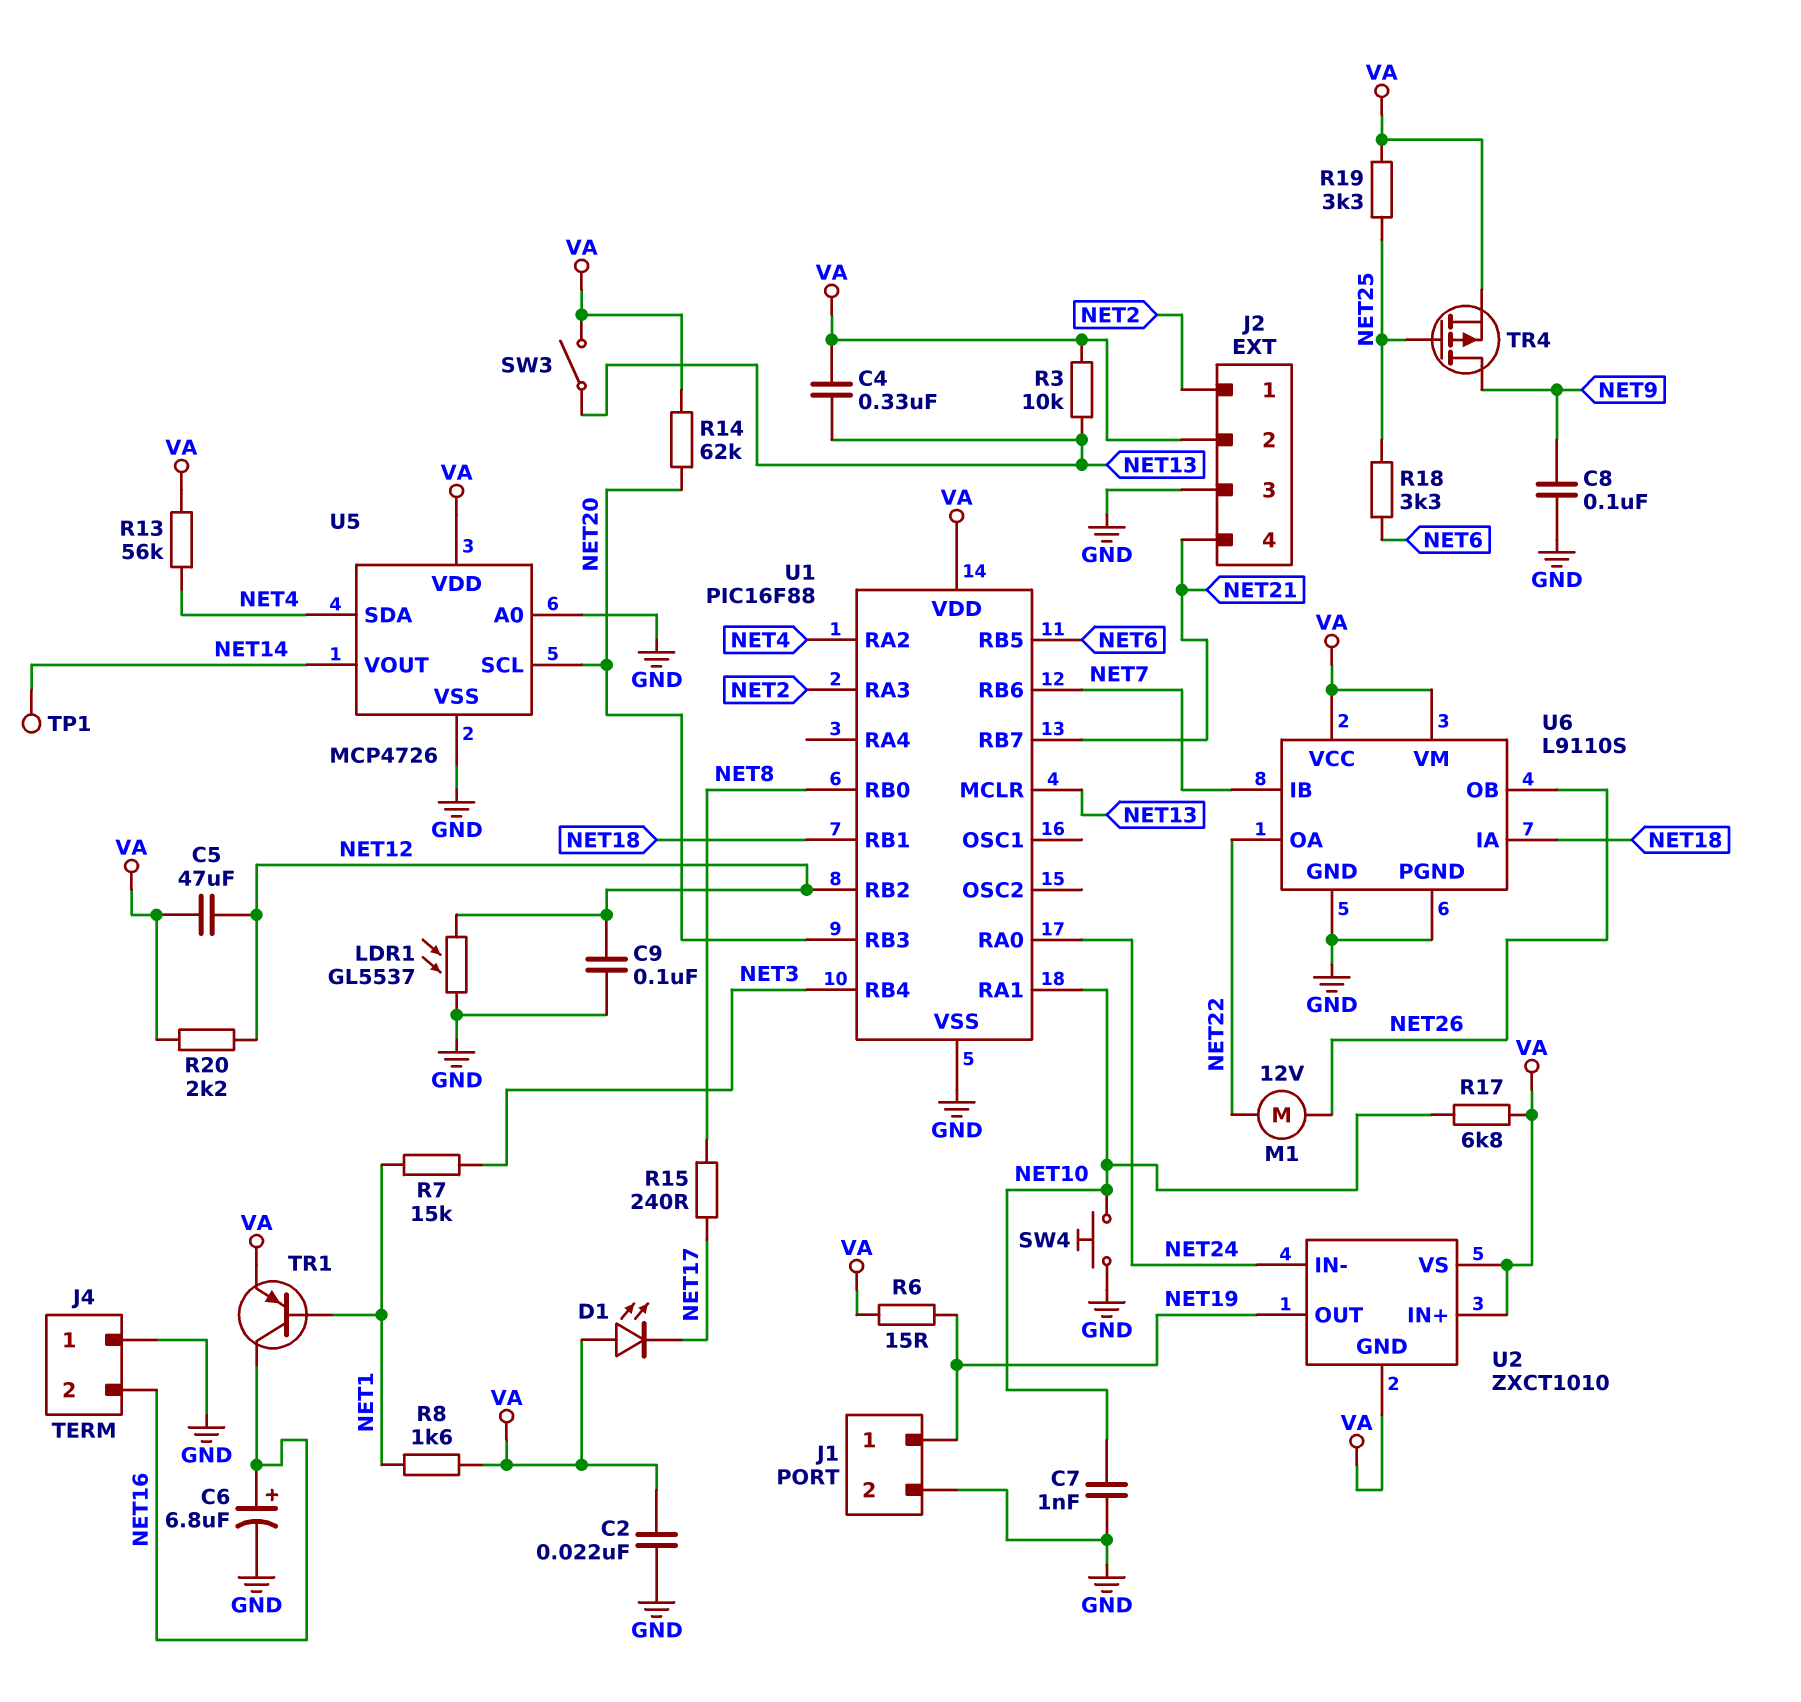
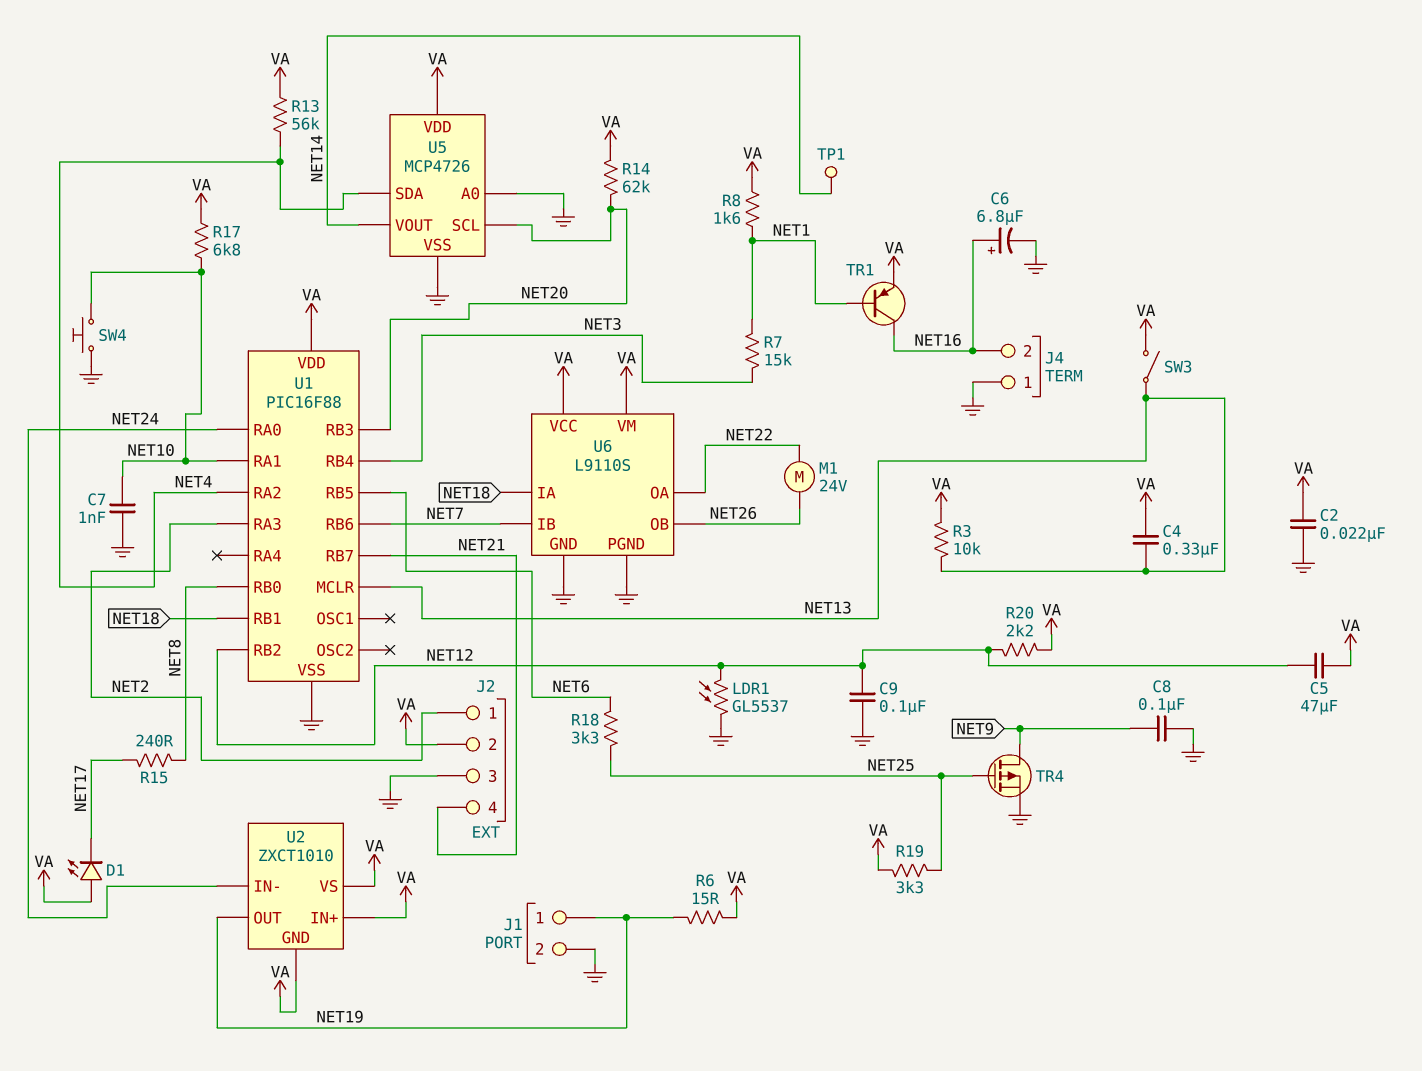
M1: motor 12V (NET22, NET26) -> motor 24V (NET22, NET26)
TR4: PMOS (G NET25, D NET9, S VA) -> PMOS (G NET25, D NET9, S GND)

